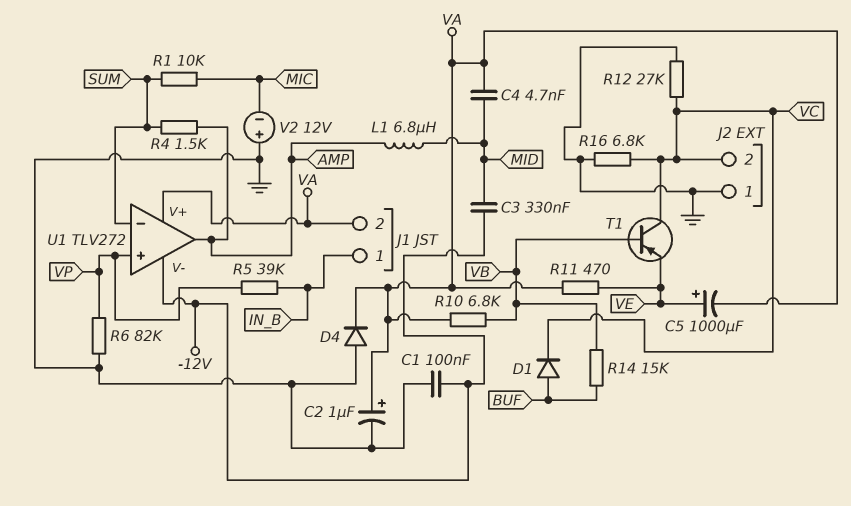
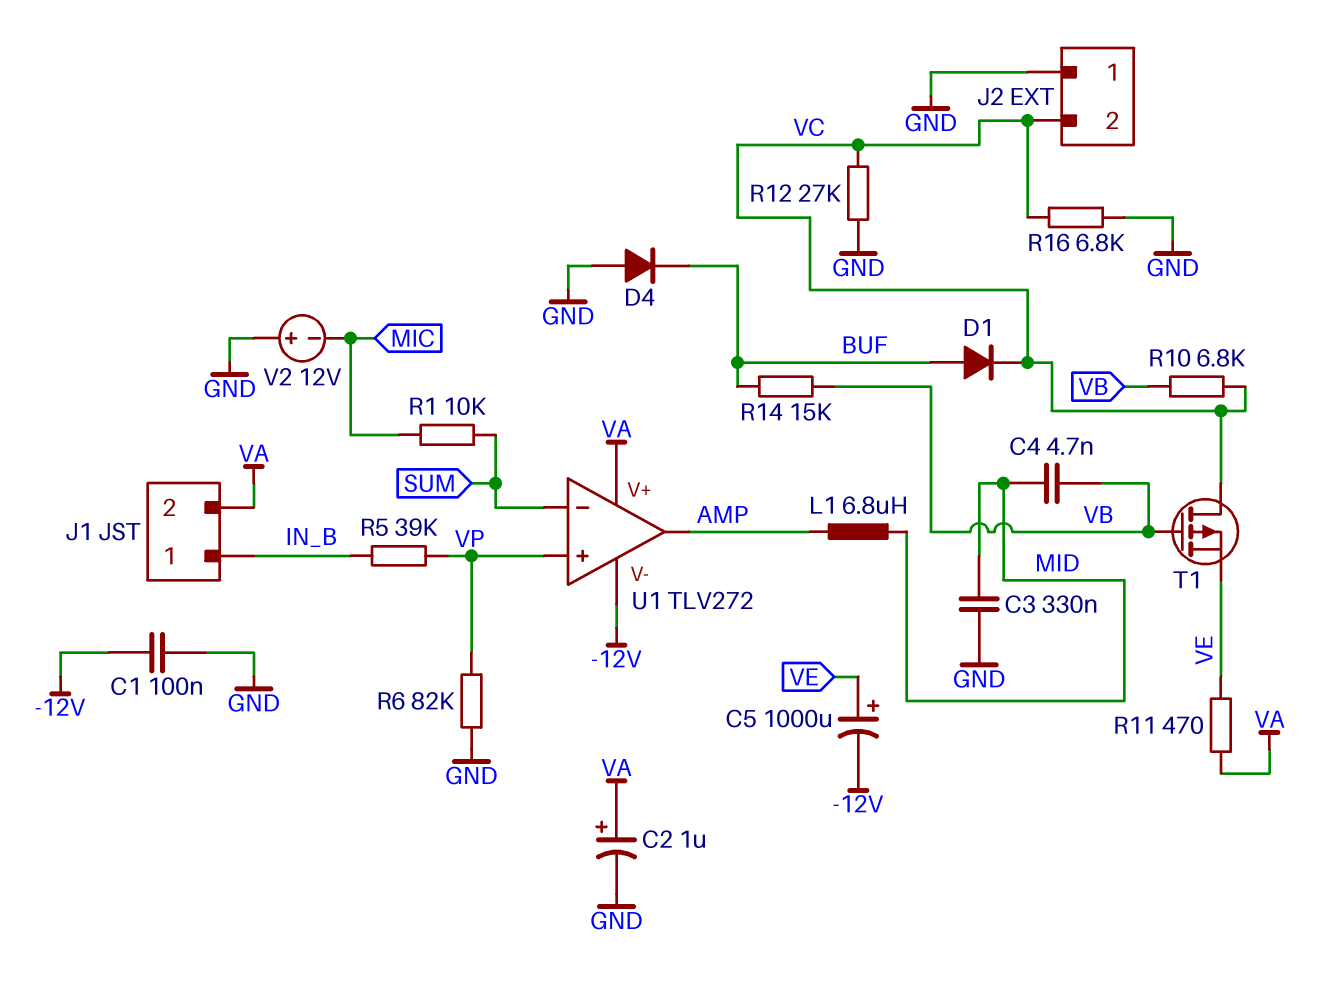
C3: 330nF (-12V, MID) -> 330nF (GND, MID)
C4: 4.7nF (MID, VA) -> 4.7nF (MID, VB)
C5: 1000uF (plus VE, minus VA) -> 1000uF (plus VE, minus -12V)
D4: diode (A GND, K VA) -> diode (A GND, K BUF)
R4: 1.5k (AMP, SUM) -> none
R10: 6.8k (VA, VB) -> 6.8k (VB, VC)
T1: PNP (B VB, C VC, E VE) -> PMOS (G VB, D VC, S VE)

